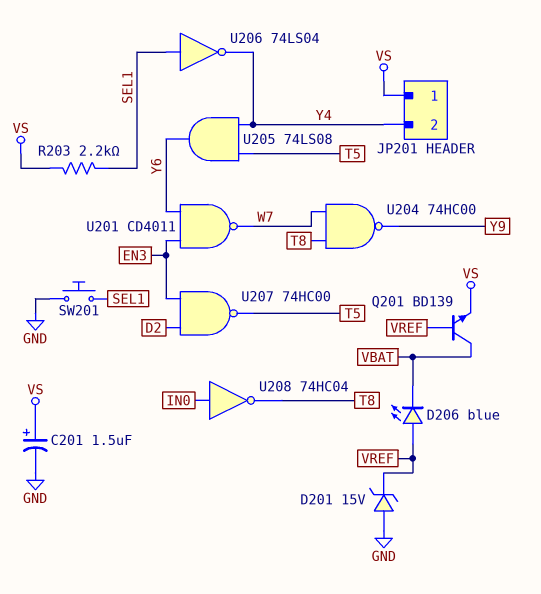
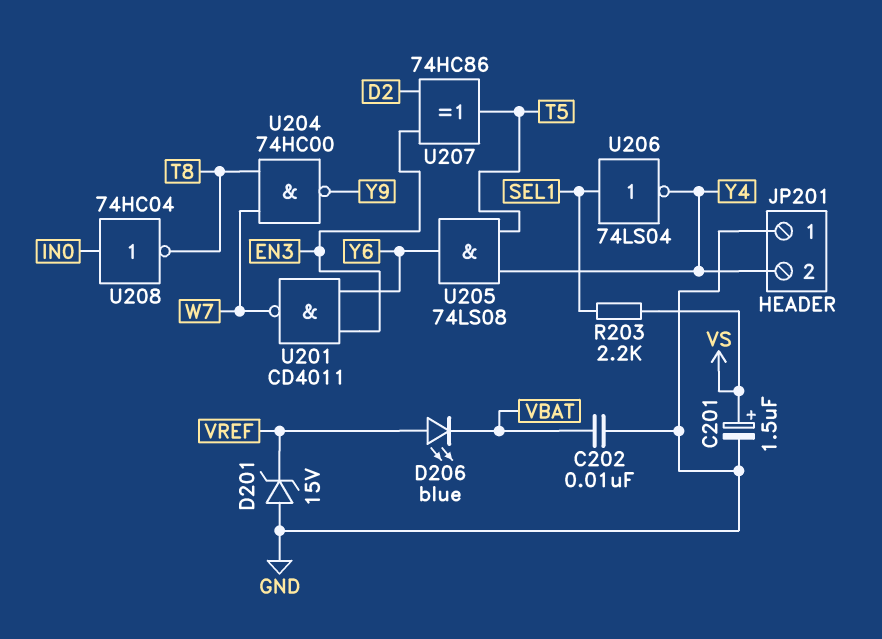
C202: none -> 10nF (GND, VBAT)
JP201 pin 1: VS -> GND
Q201: NPN BD139 (B VREF, C VBAT, E VS) -> none
SW201: button (GND, SEL1) -> none
U207: NAND 74HC00 (in D2, in EN3, out T5) -> XOR 74HC86 (in D2, in EN3, out T5)

